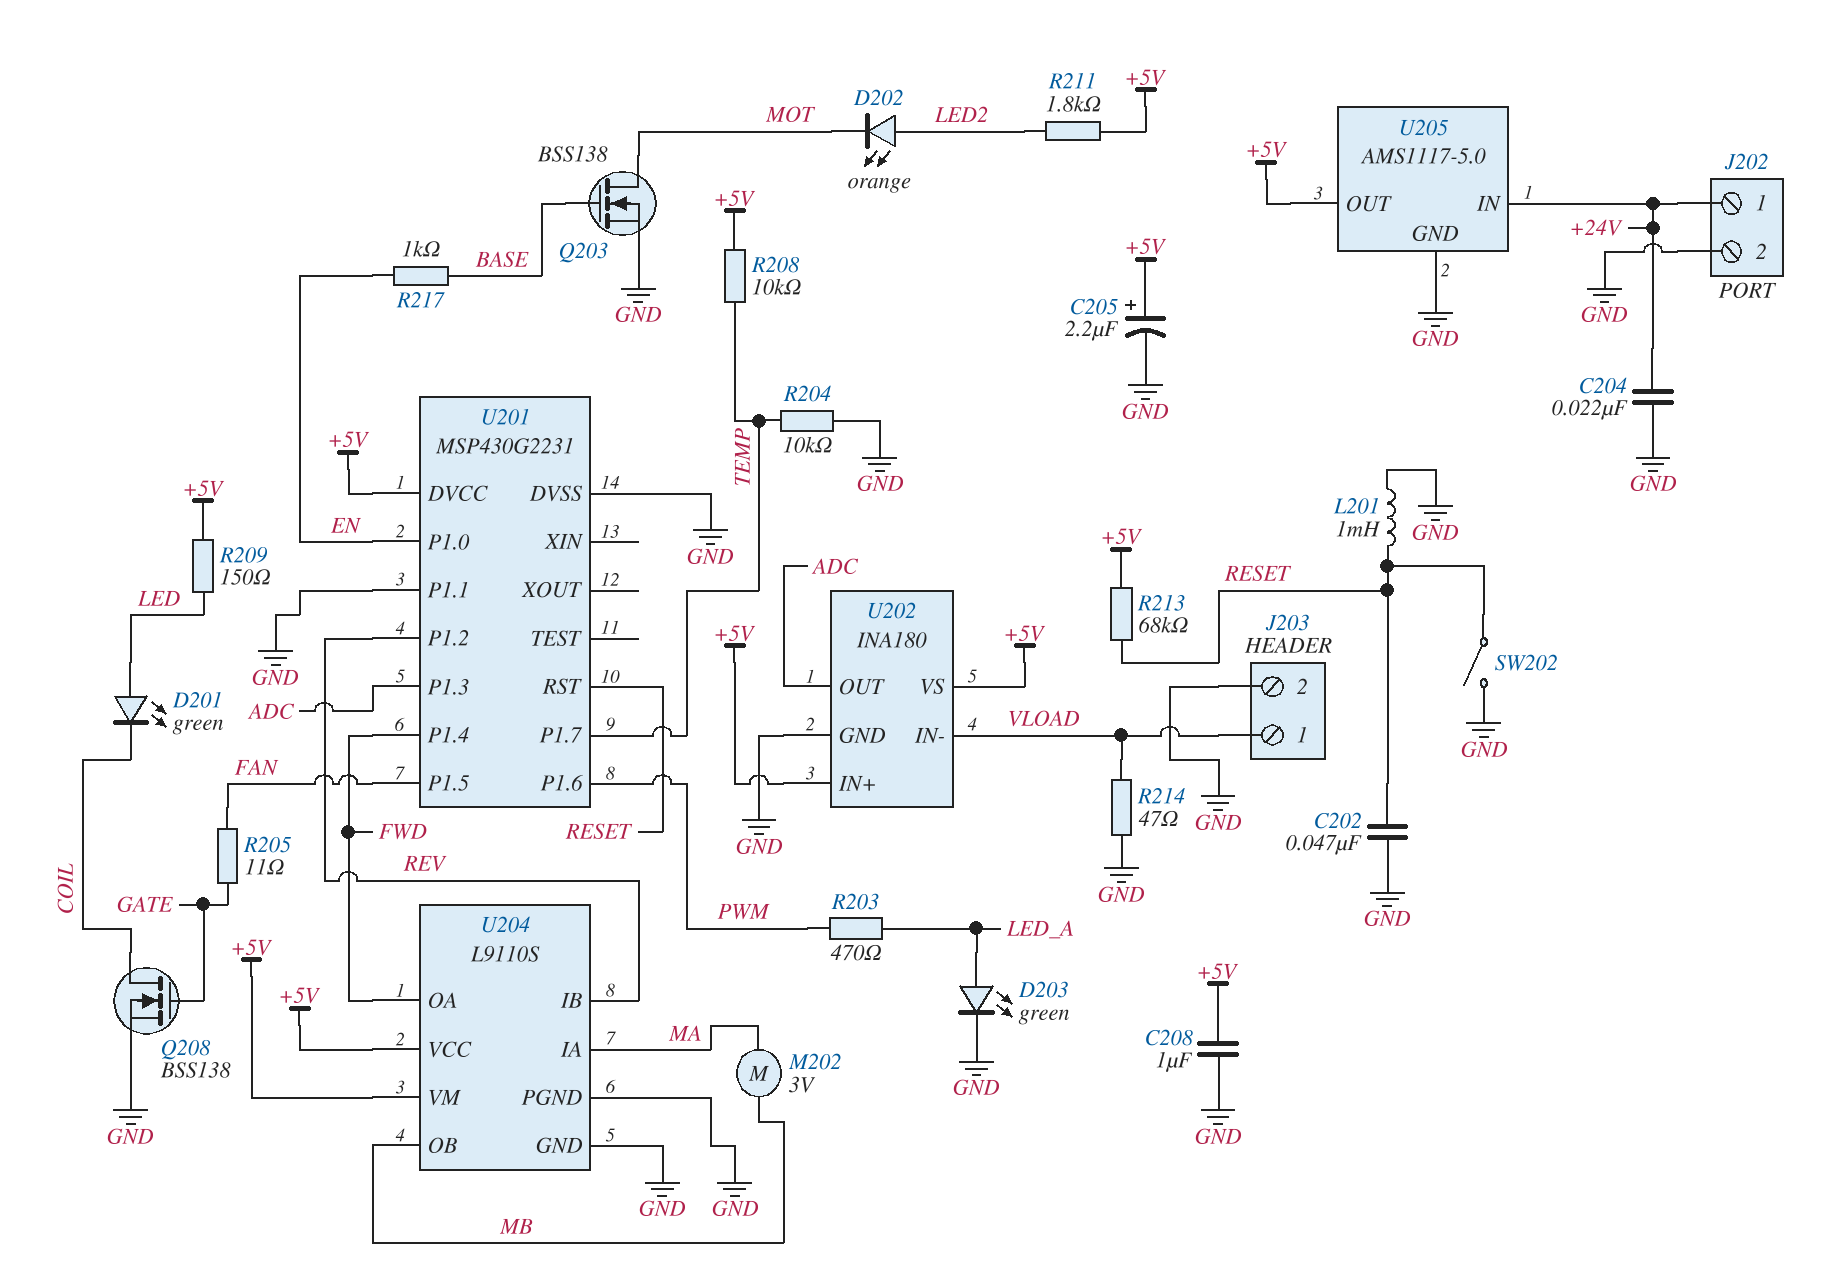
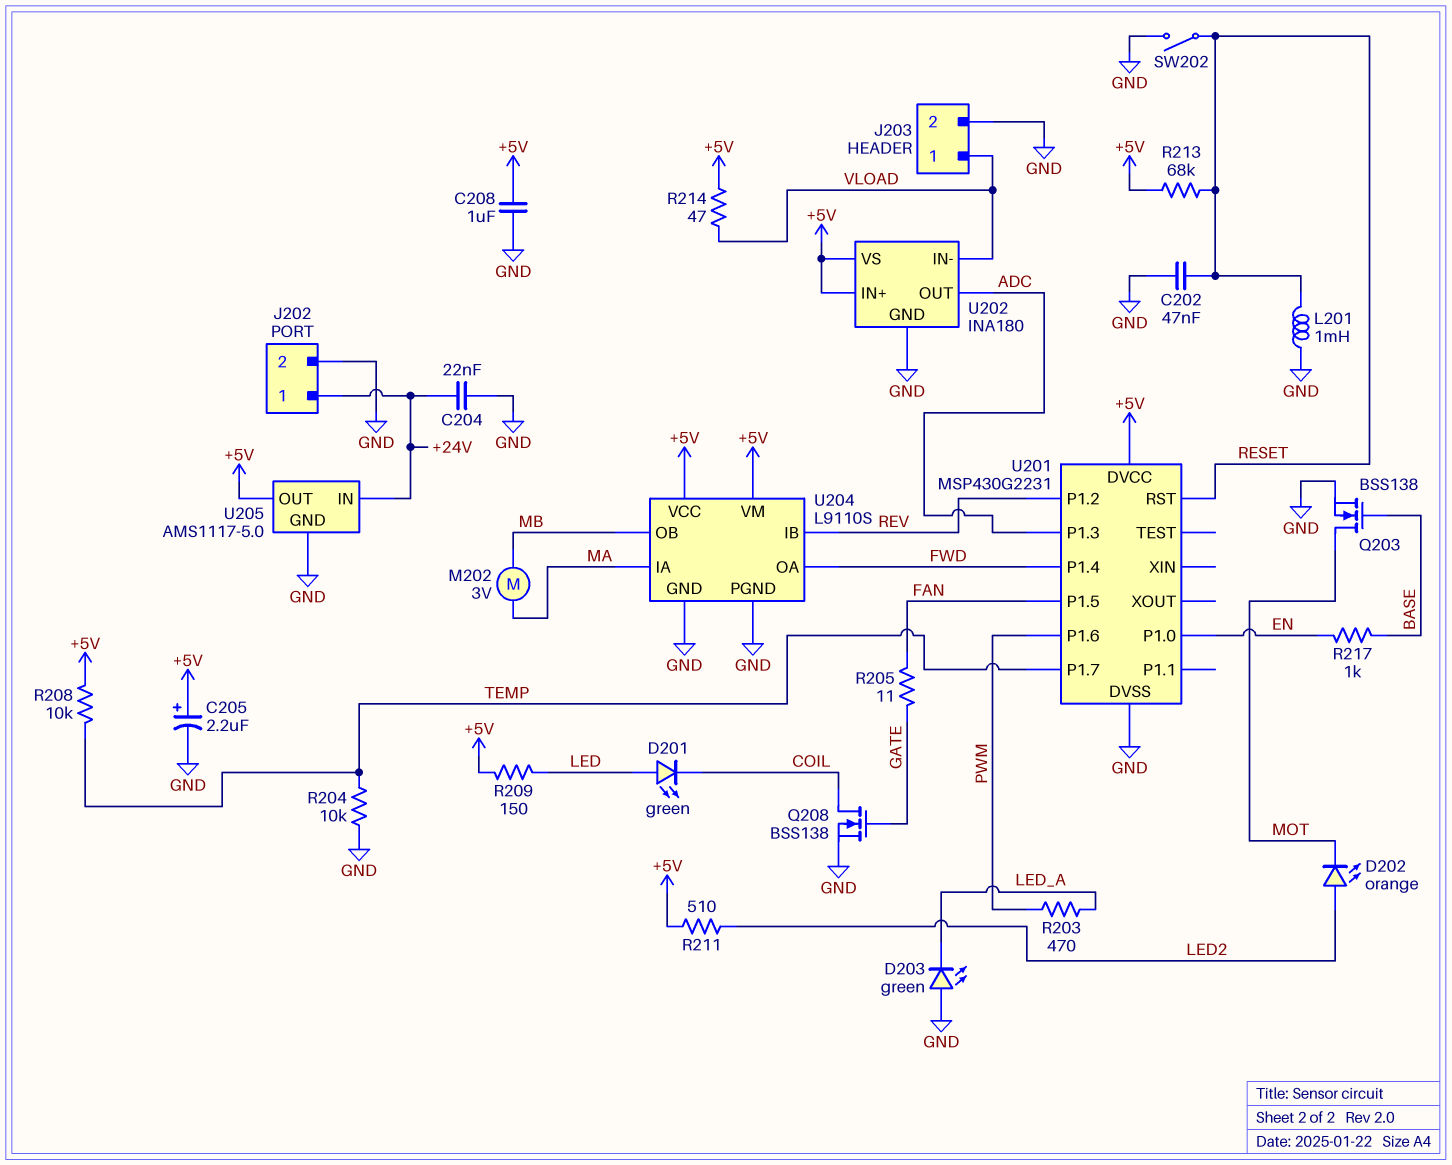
D203: LED green (A LED_A, K GND) -> LED green (A GND, K LED_A)
R211: 1.8k (+5V, LED2) -> 510 (+5V, LED2)
R214: 47 (GND, VLOAD) -> 47 (+5V, VLOAD)
U201 pin P1.1: GND -> none

